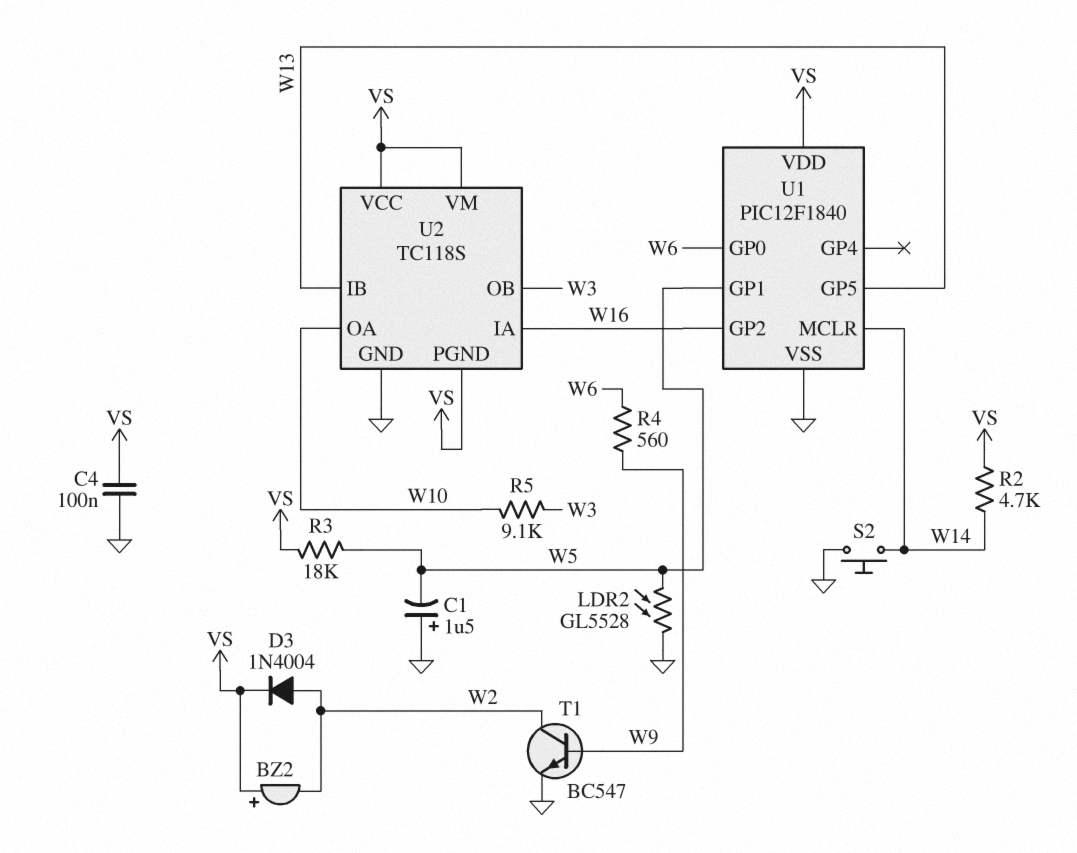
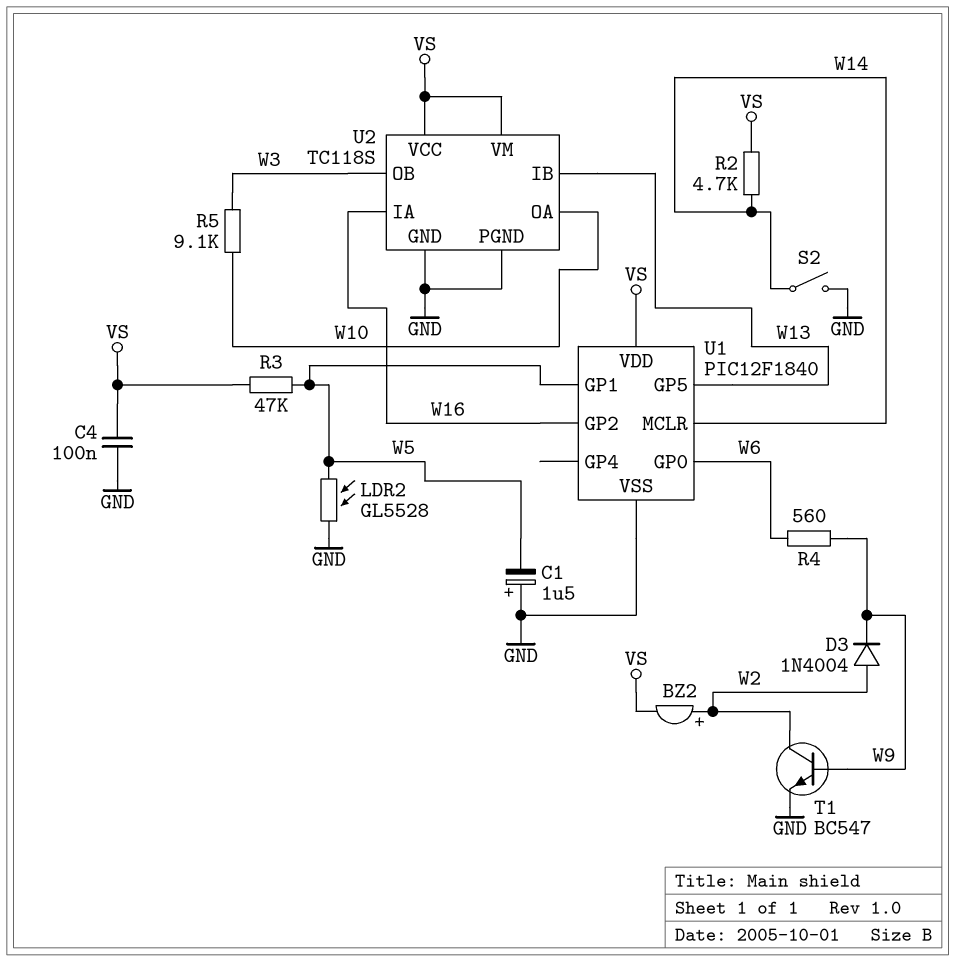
BZ2: buzzer (plus VS, minus W2) -> buzzer (plus W2, minus VS)
D3: diode 1N4004 (A W2, K VS) -> diode 1N4004 (A W2, K W9)
R3: 18k (VS, W5) -> 47k (VS, W5)
S2: button (GND, W14) -> switch (GND, W14)
U2 pin PGND: VS -> GND

